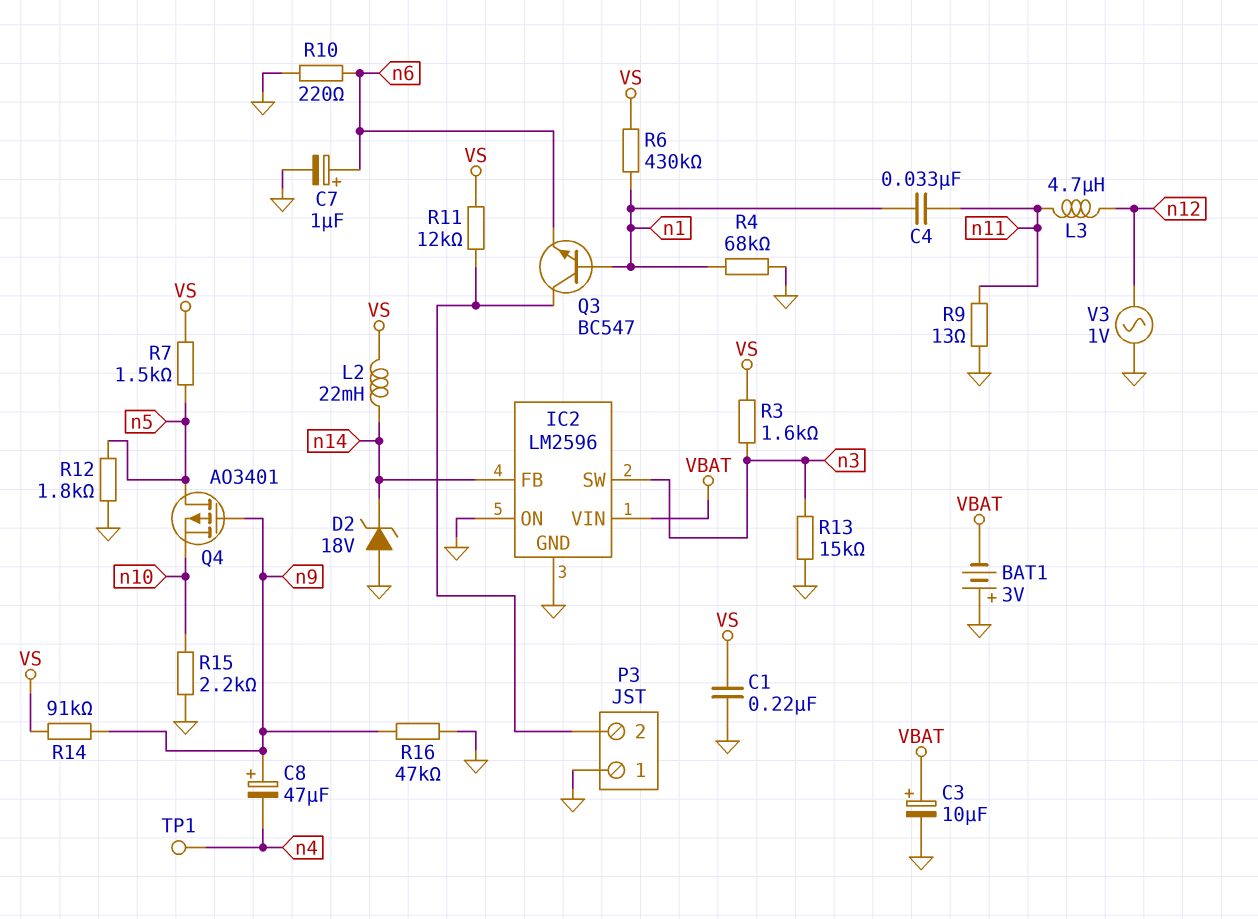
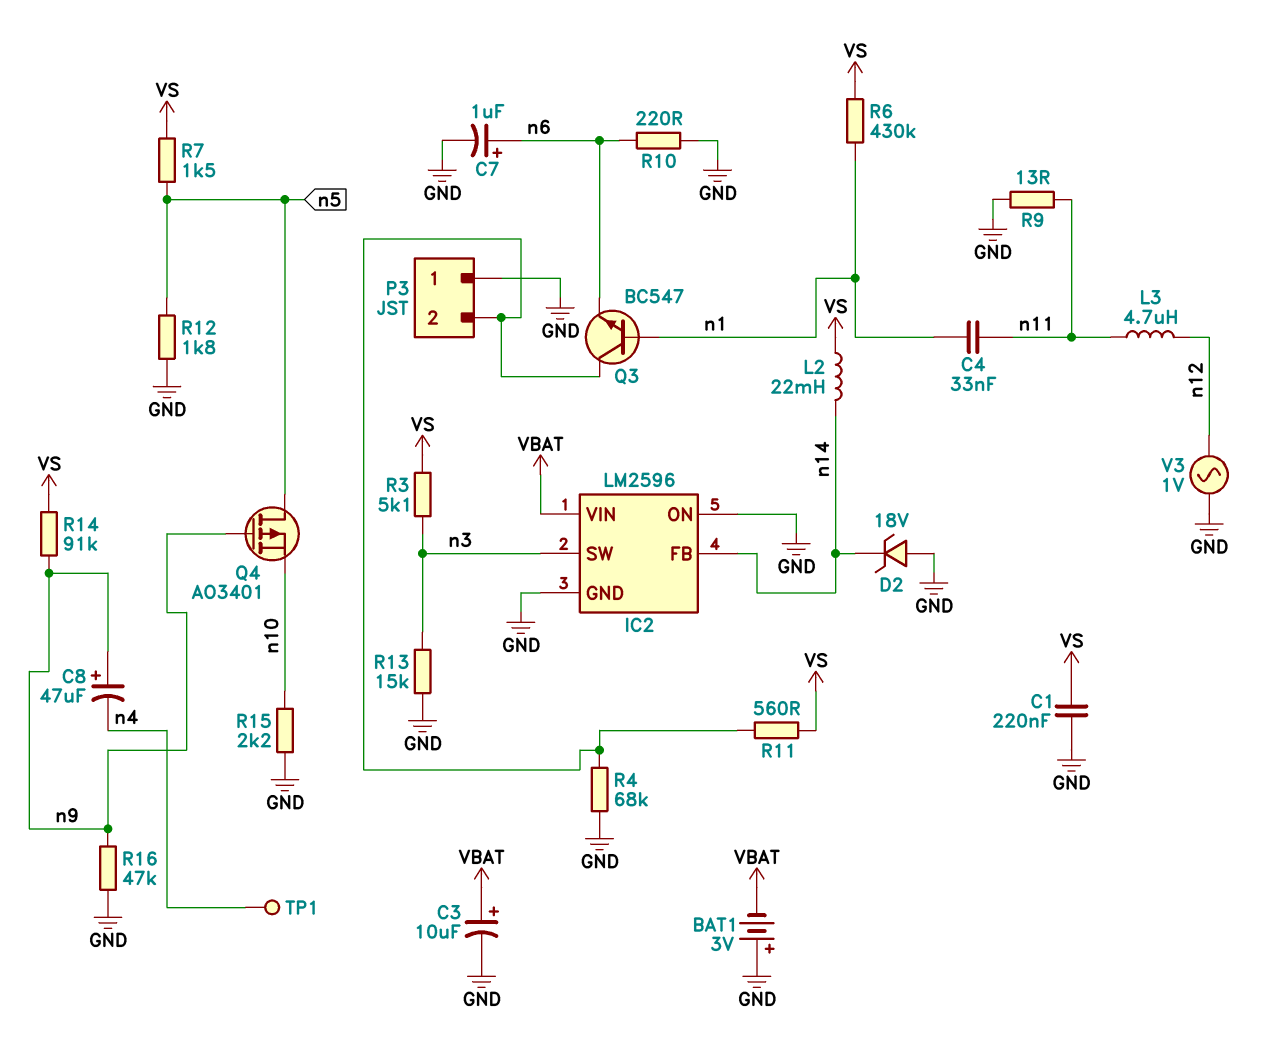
R3: 1.6k (VS, n3) -> 5.1k (VS, n3)
R4: 68k (GND, n1) -> 68k (GND, P3/2)
R11: 12k (P3/2, VS) -> 560 (P3/2, VS)

